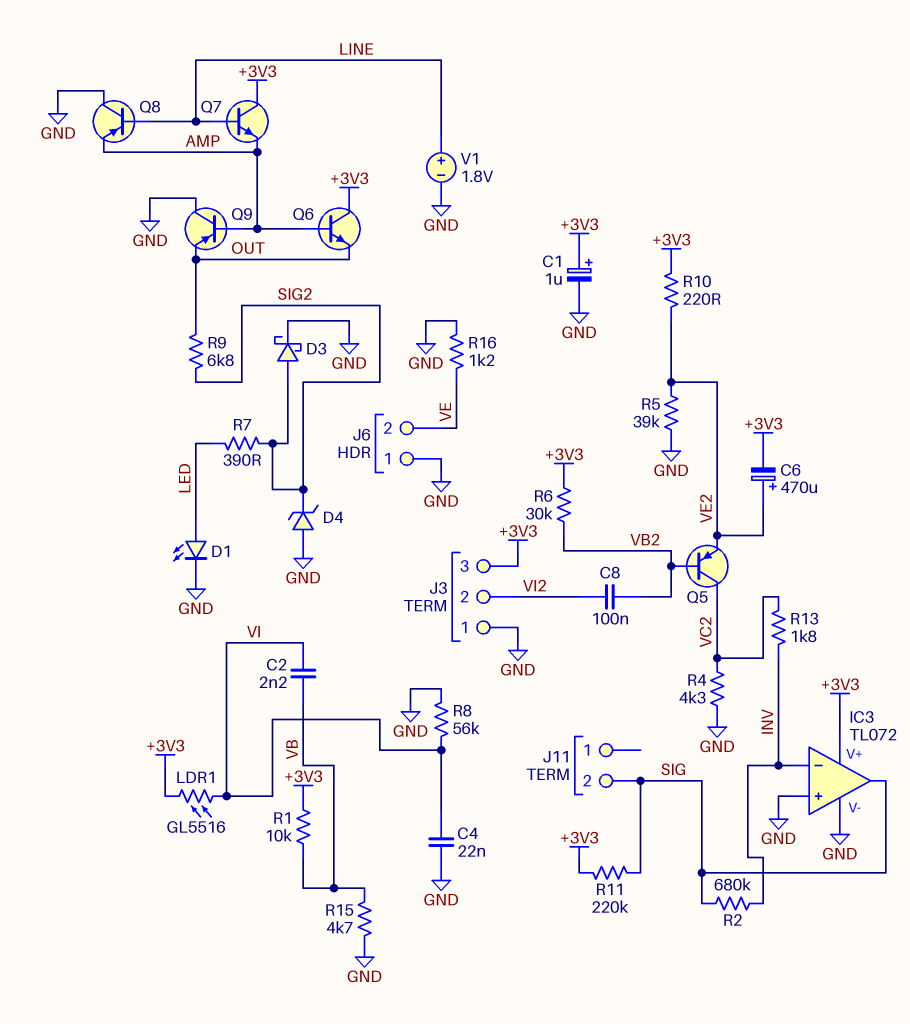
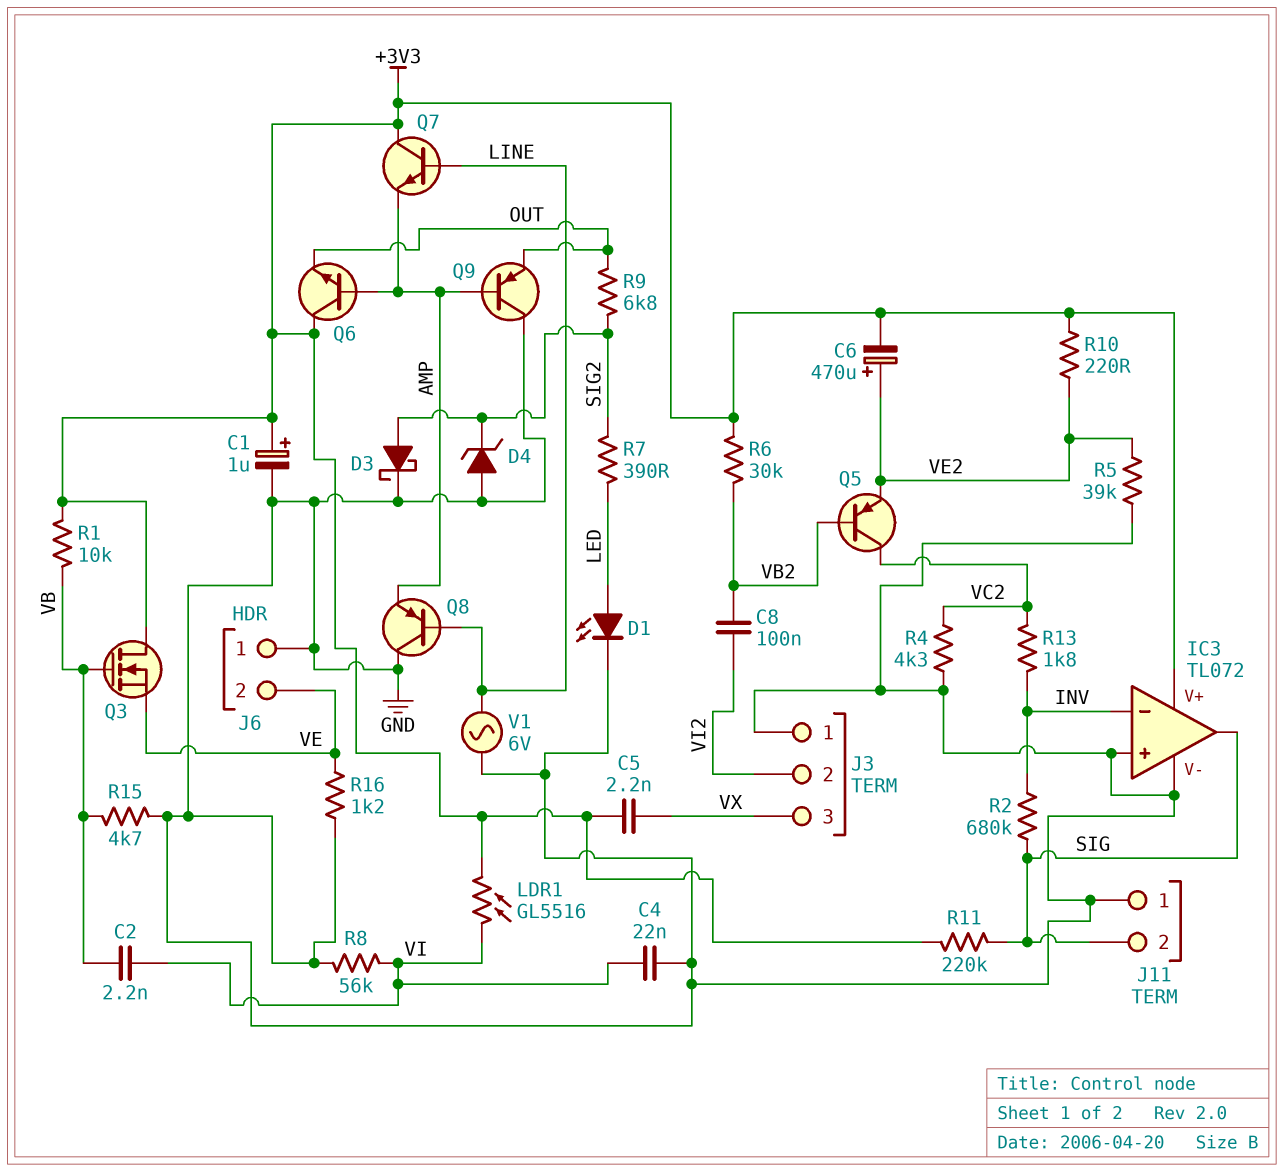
C5: none -> 2.2nF (+3V3, VX)
J3 pin 3: +3V3 -> VX
J11 pin 1: none -> GND
Q3: none -> NMOS (G VB, D +3V3, S VE)
V1: 1.8V (plus LINE, minus GND) -> AC 6V (GND, LINE)

